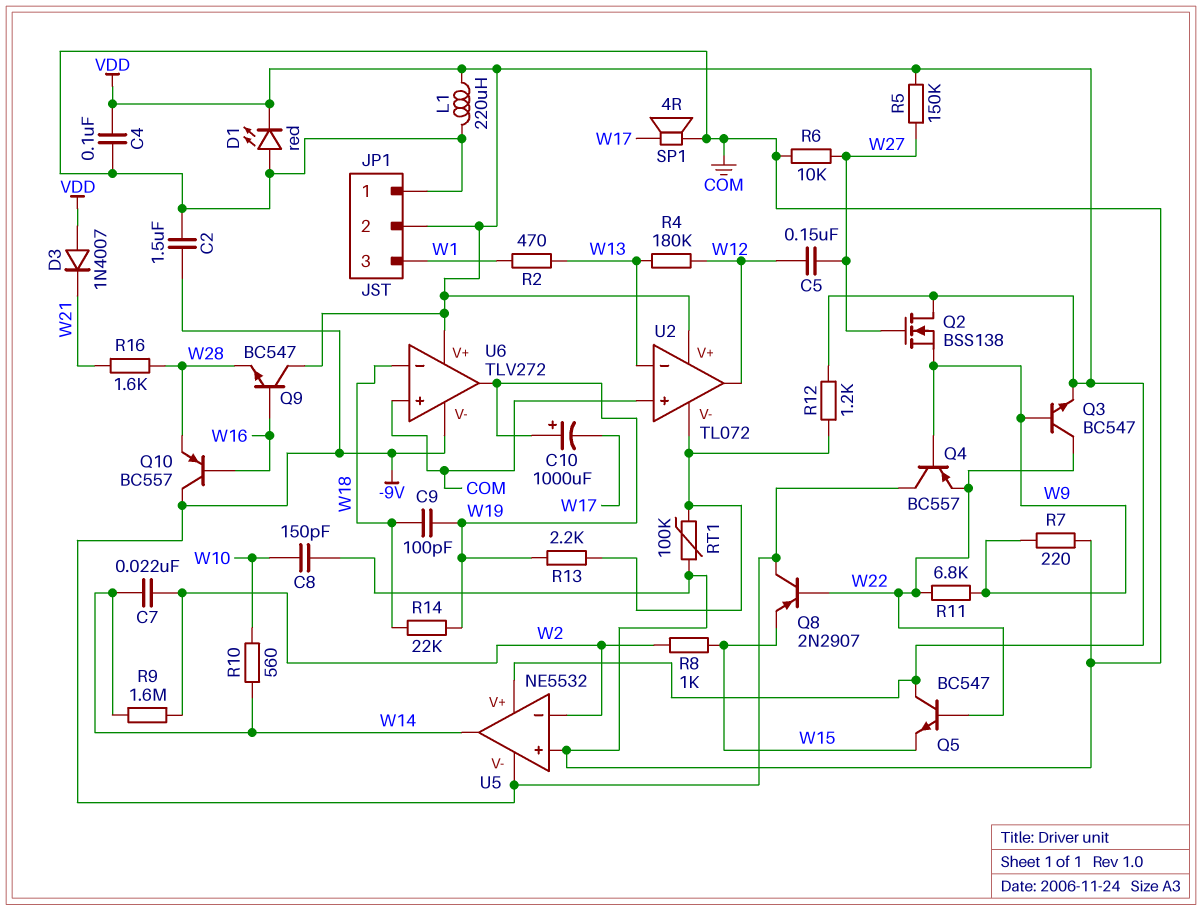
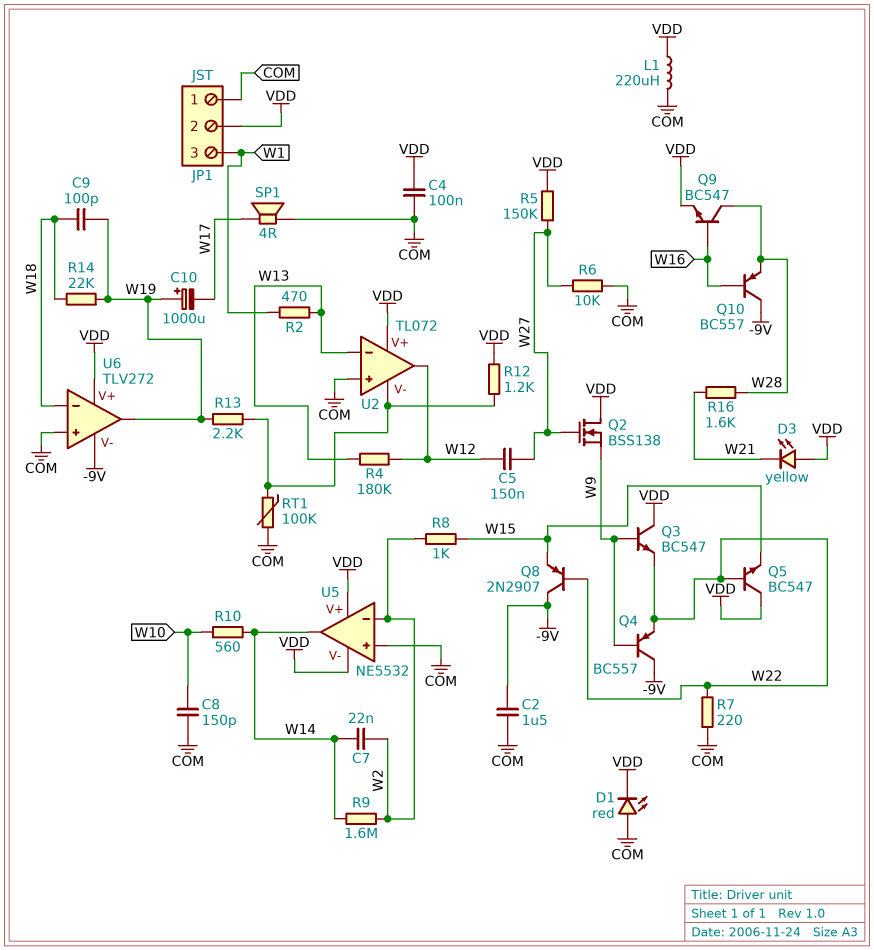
D3: diode 1N4007 (A VDD, K W21) -> LED yellow (A VDD, K W21)
Q3: NPN BC547 (B W9, C W22, E VDD) -> NPN BC547 (B W9, C VDD, E W22)
Q9: NPN BC547 (B W16, C VDD, E W28) -> NPN BC547 (B W16, C W28, E VDD)
R7: 220 (COM, W9) -> 220 (COM, W22)
R11: 6.8k (W9, W22) -> none
U5 pin V-: -9V -> VDD

